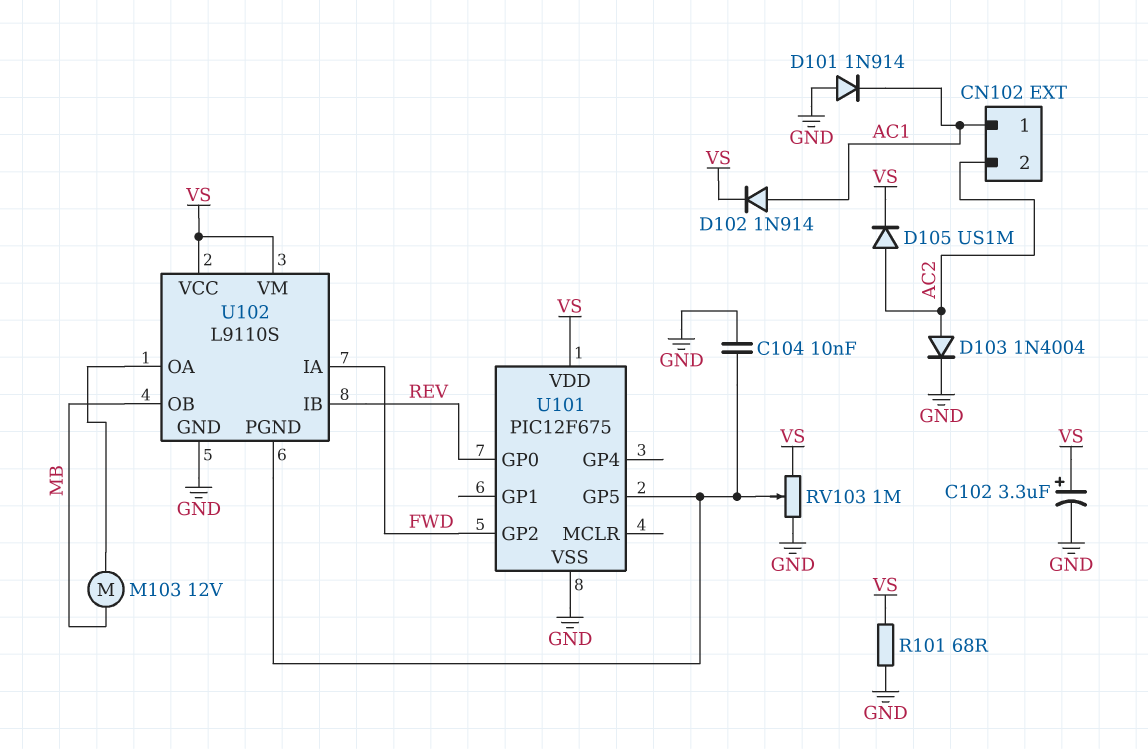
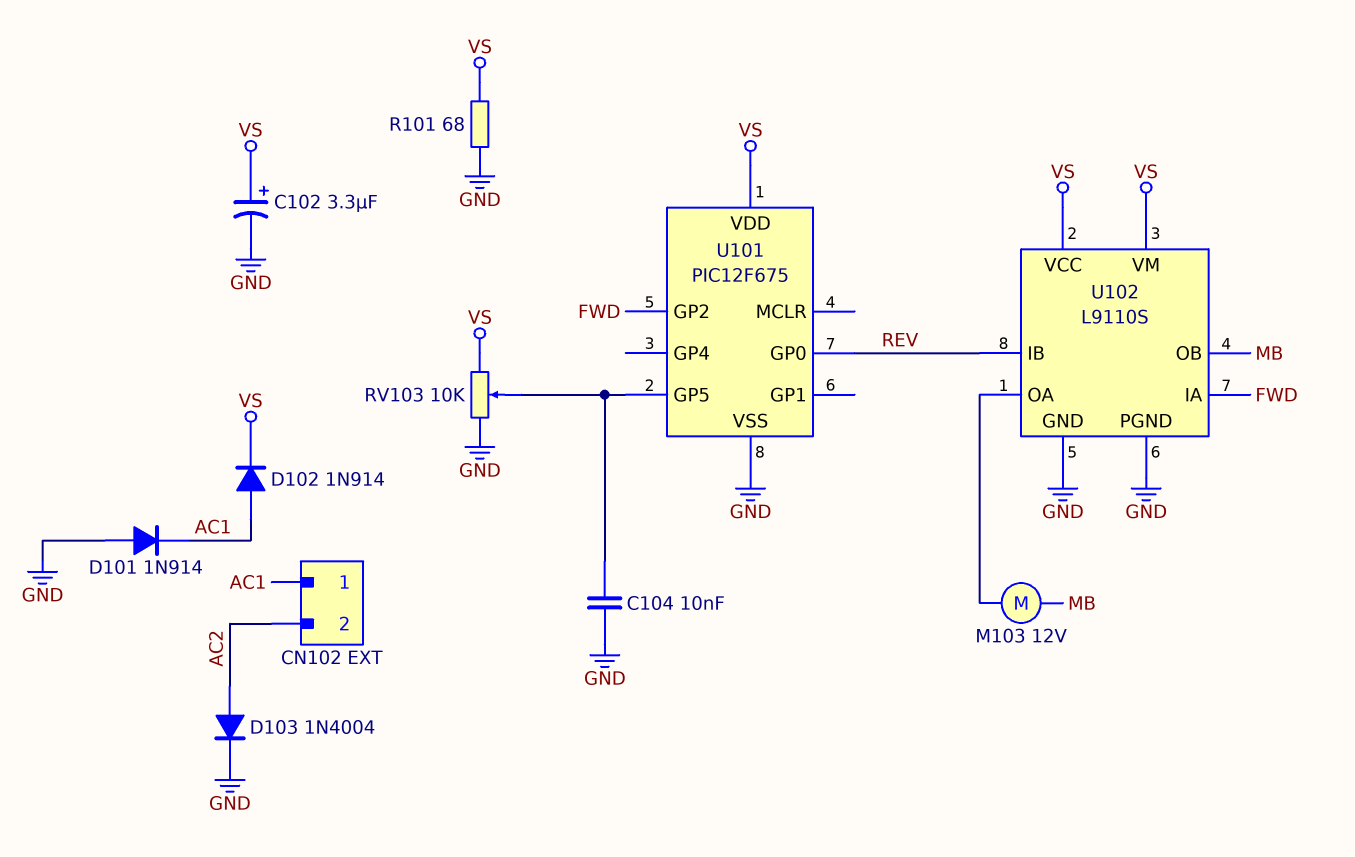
D105: diode US1M (A AC2, K VS) -> none
RV103: 1M (GND, VS, wiper U101/GP5) -> 10k (GND, VS, wiper U101/GP5)
U102 pin PGND: U101/GP5 -> GND

